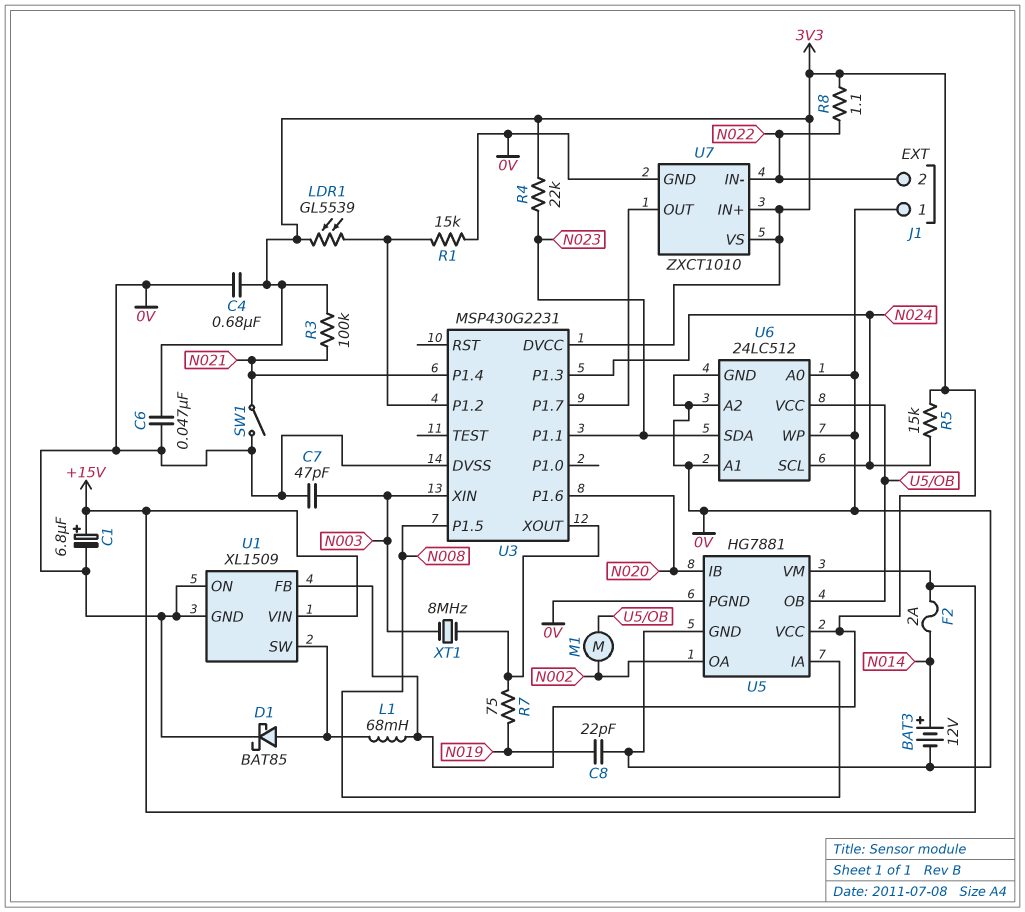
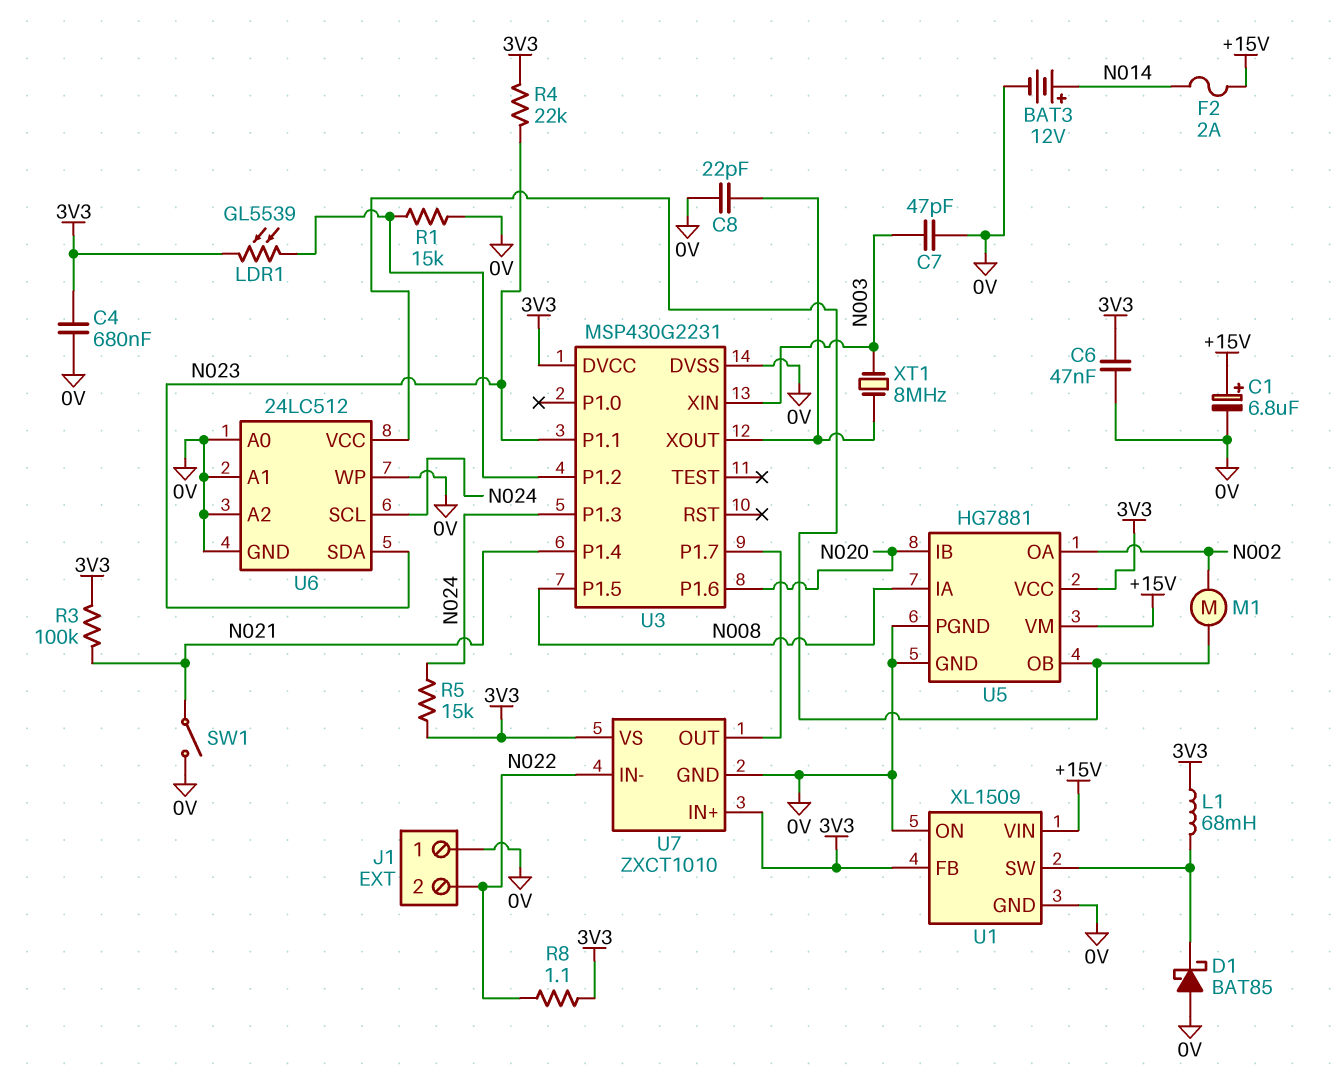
C8: 22pF (0V, N019) -> 22pF (0V, U3/XOUT)
D1: schottky BAT85 (A U1/SW, K 0V) -> schottky BAT85 (A 0V, K U1/SW)
R7: 75 (N019, U3/XOUT) -> none

